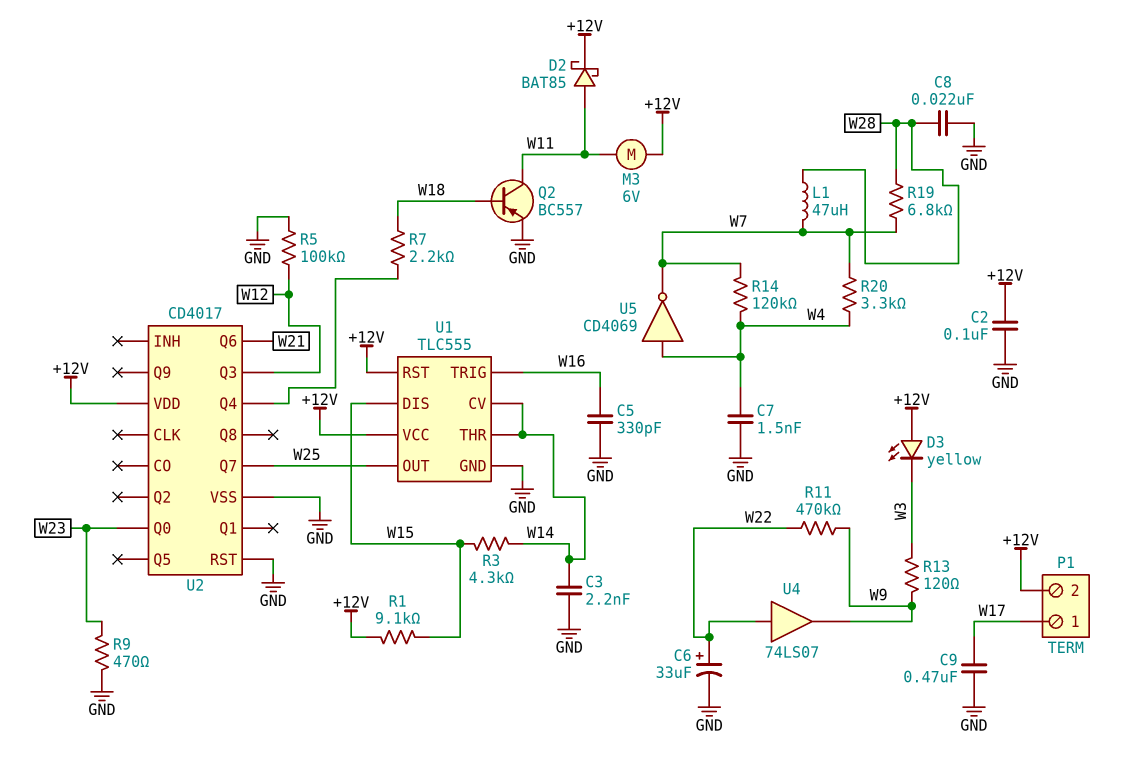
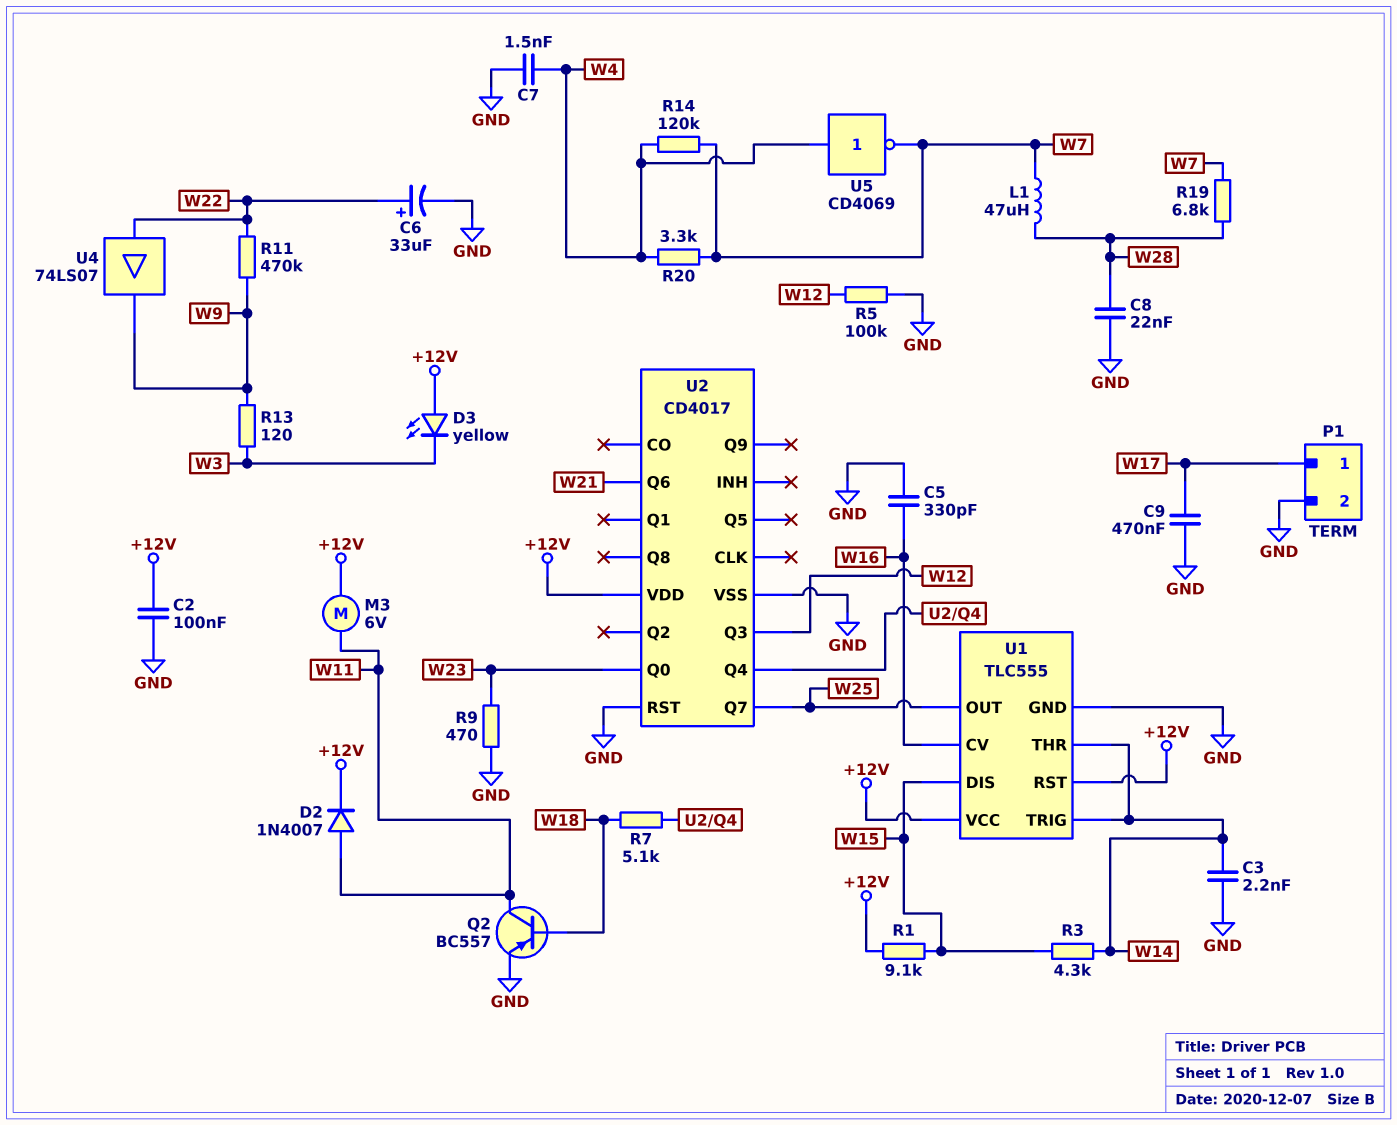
D2: schottky BAT85 (A W11, K +12V) -> diode 1N4007 (A W11, K +12V)
P1 pin 2: +12V -> GND
R7: 2.2k (U2/Q4, W18) -> 5.1k (U2/Q4, W18)
U1 pin CV: W14 -> W16
U1 pin TRIG: W16 -> W14

